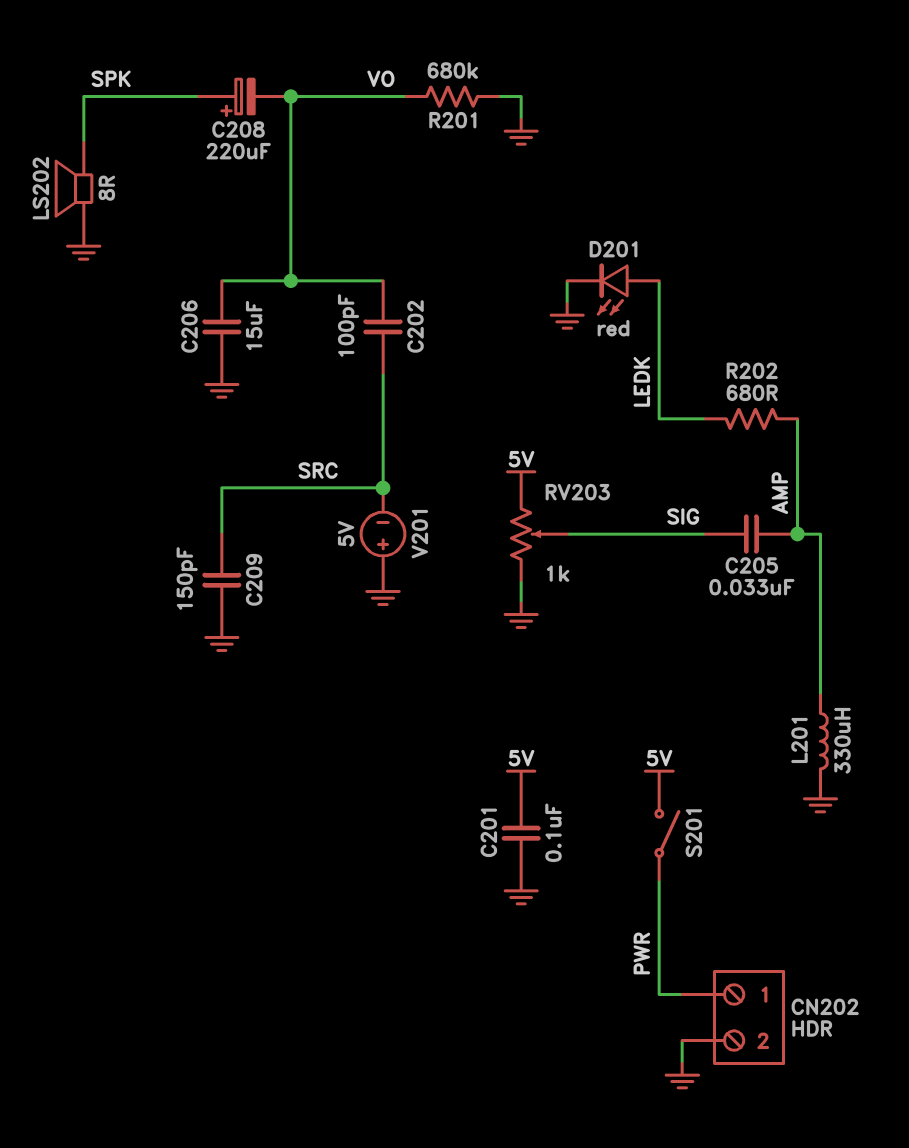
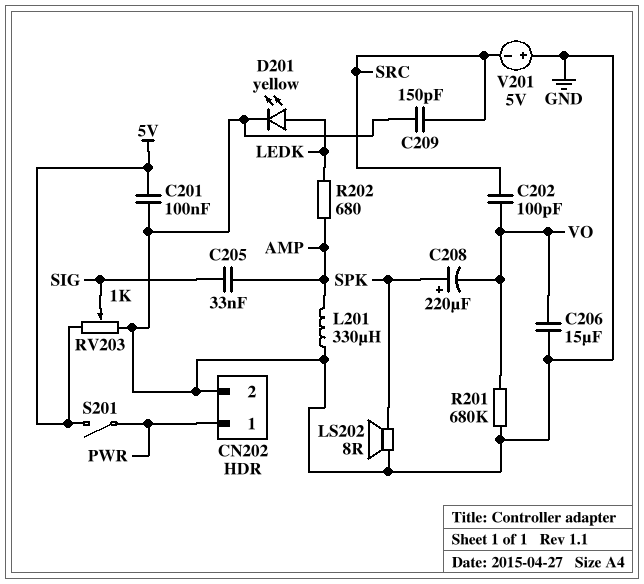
D201: LED red (A LEDK, K GND) -> LED yellow (A LEDK, K GND)

